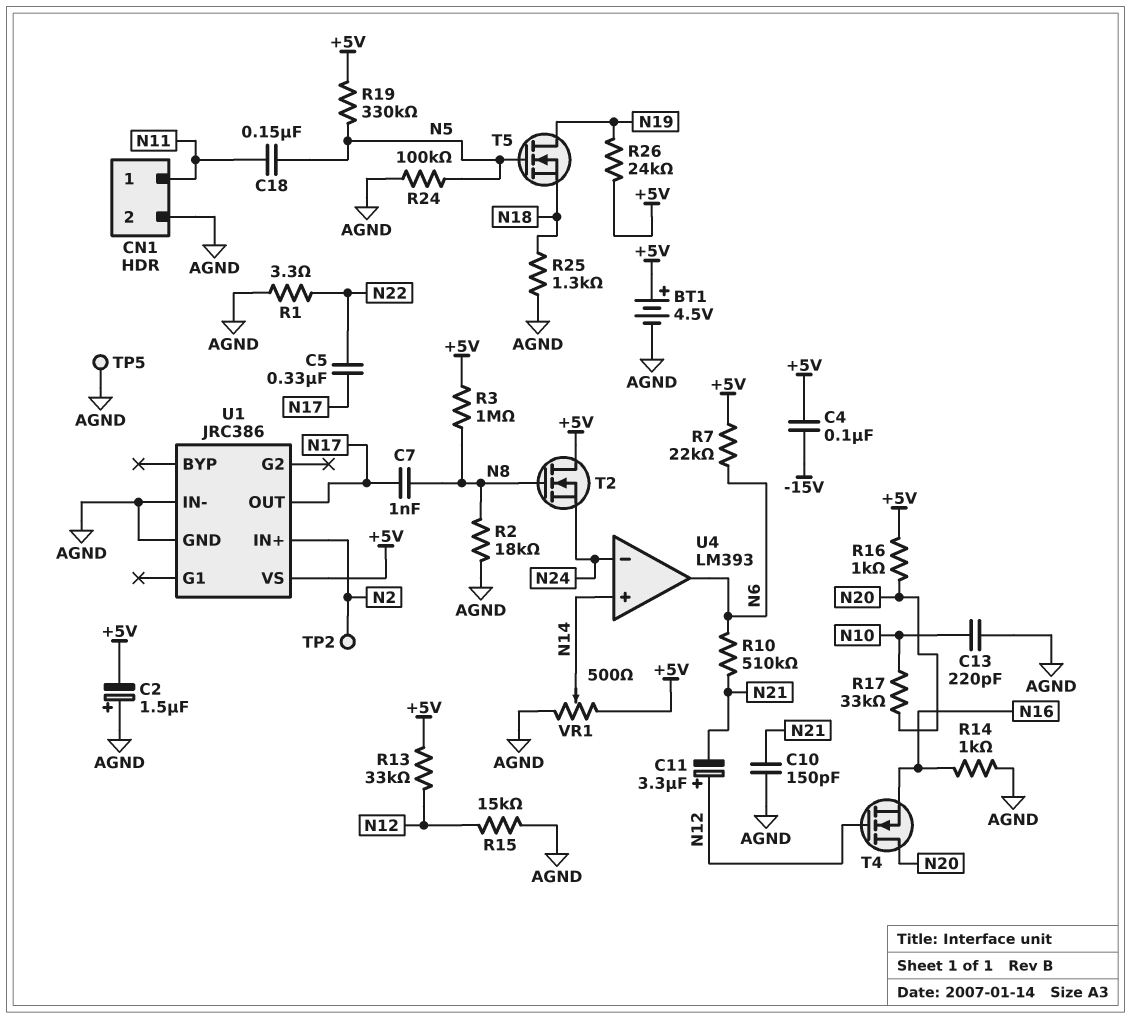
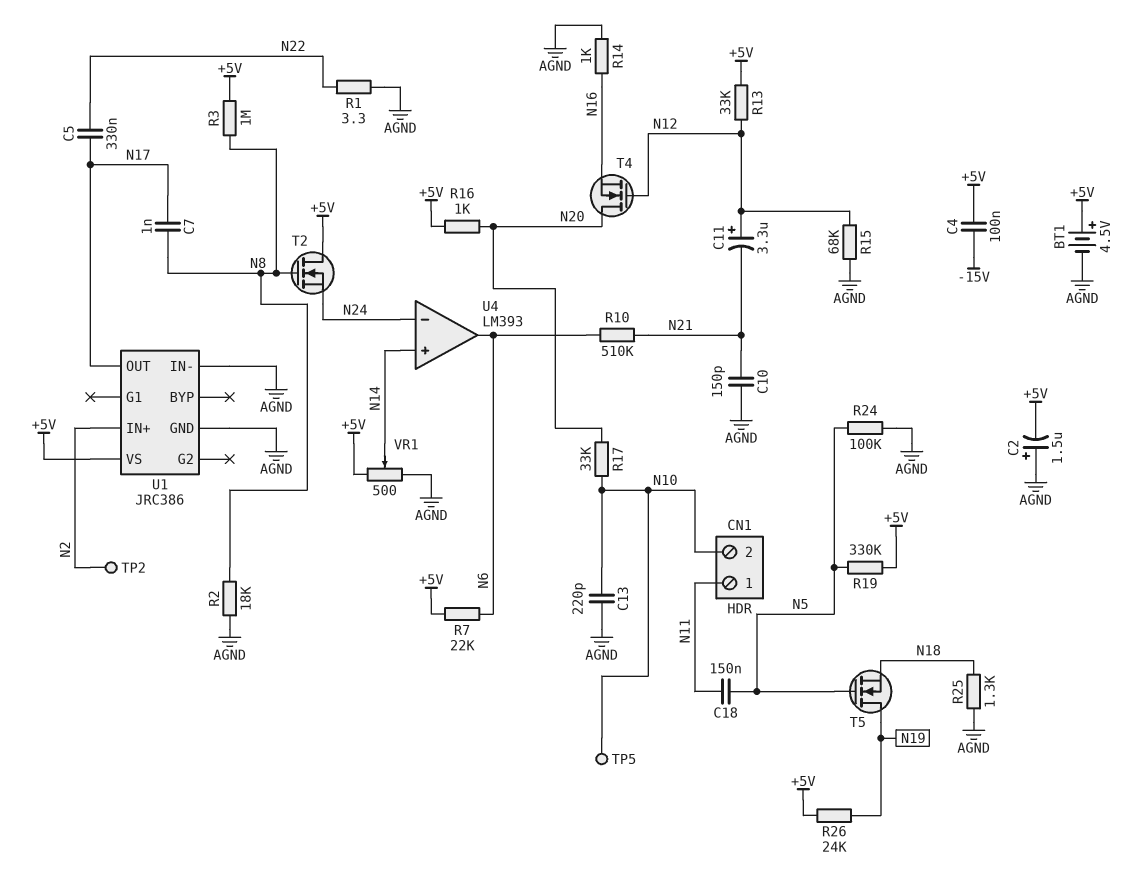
CN1 pin 2: AGND -> N10
R15: 15k (AGND, N12) -> 68k (AGND, N12)
TP5: test point (AGND) -> test point (N10)

